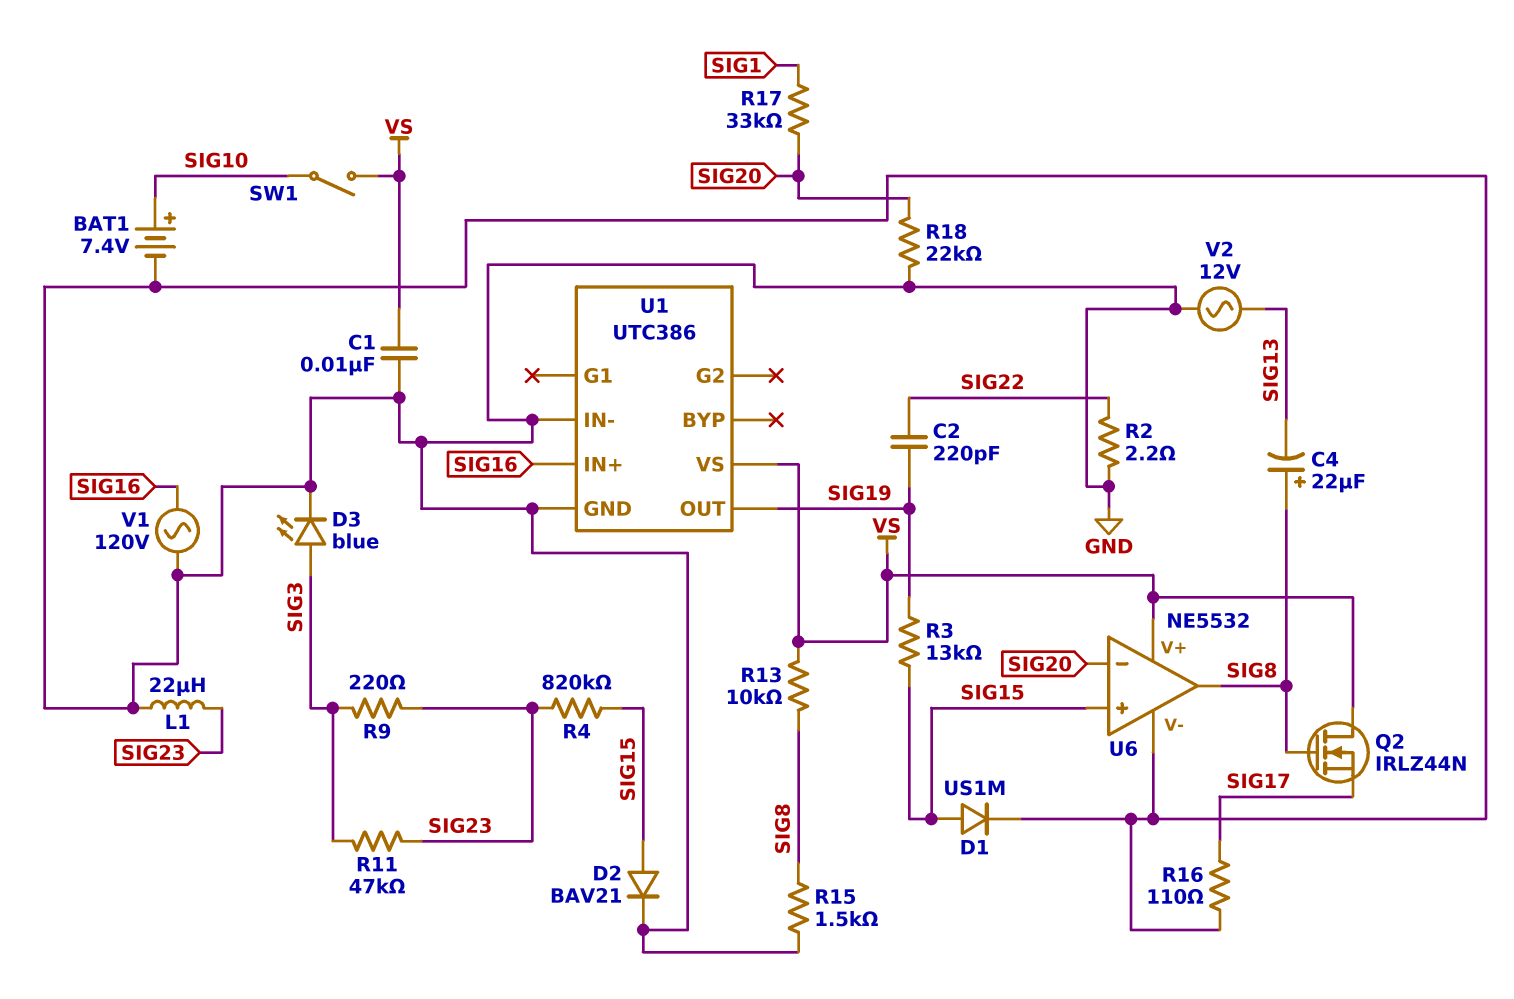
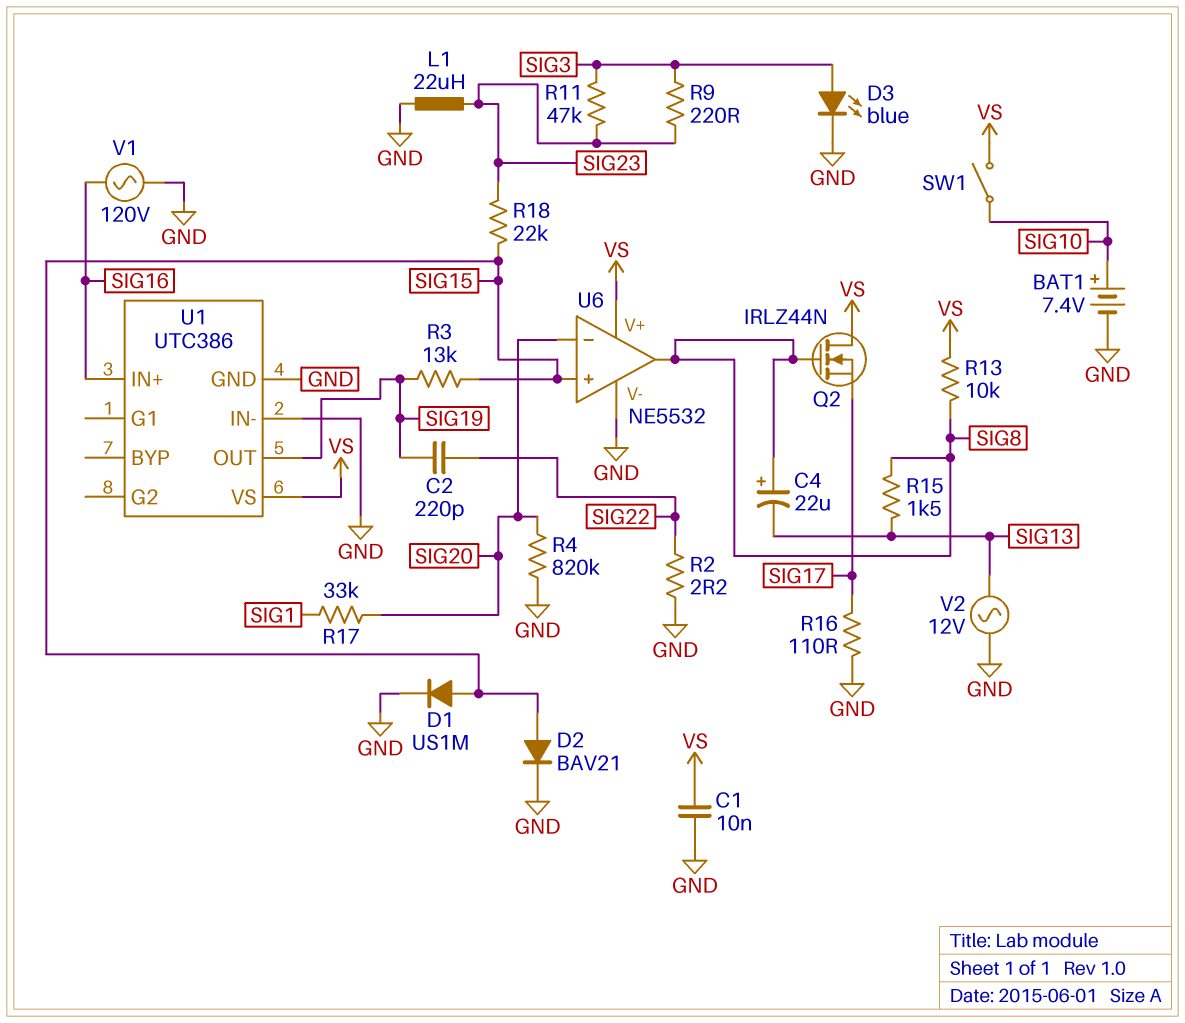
R4: 820k (SIG15, SIG23) -> 820k (GND, SIG20)
R15: 1.5k (GND, SIG8) -> 1.5k (SIG8, SIG13)
R18: 22k (GND, SIG20) -> 22k (SIG15, SIG23)

